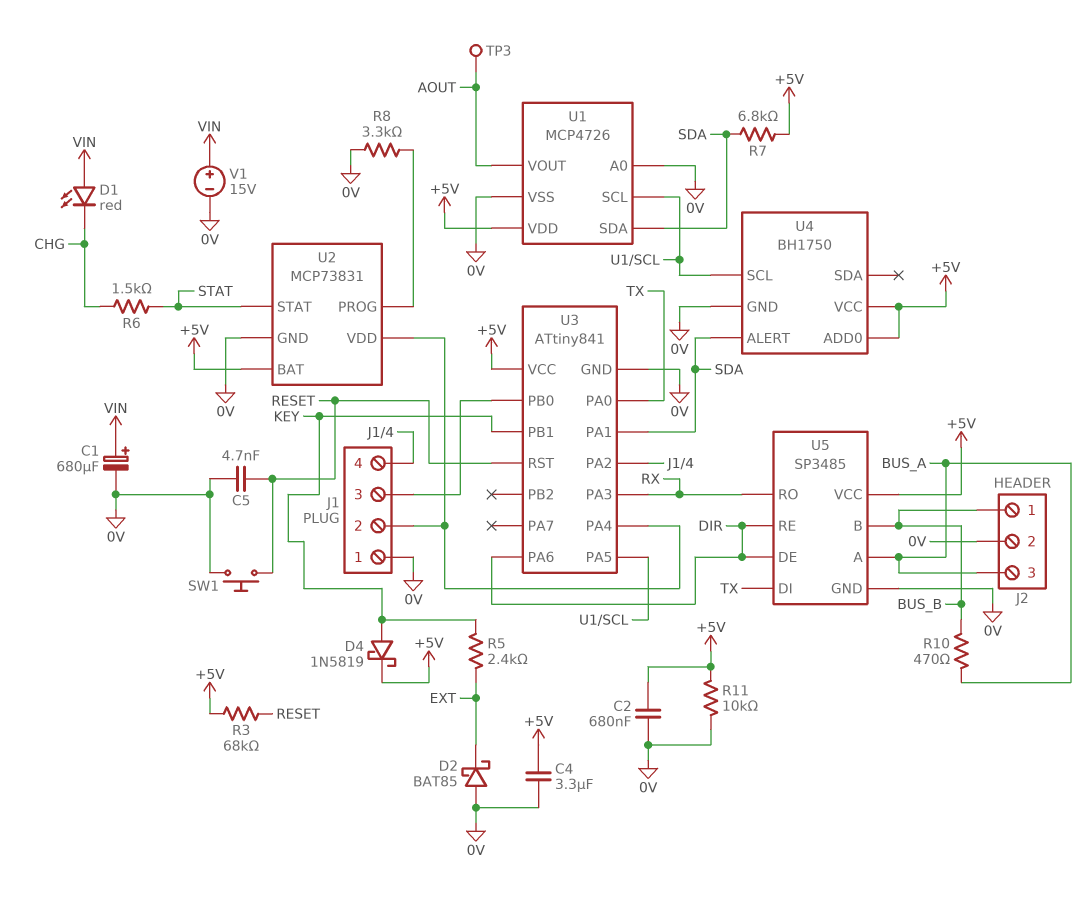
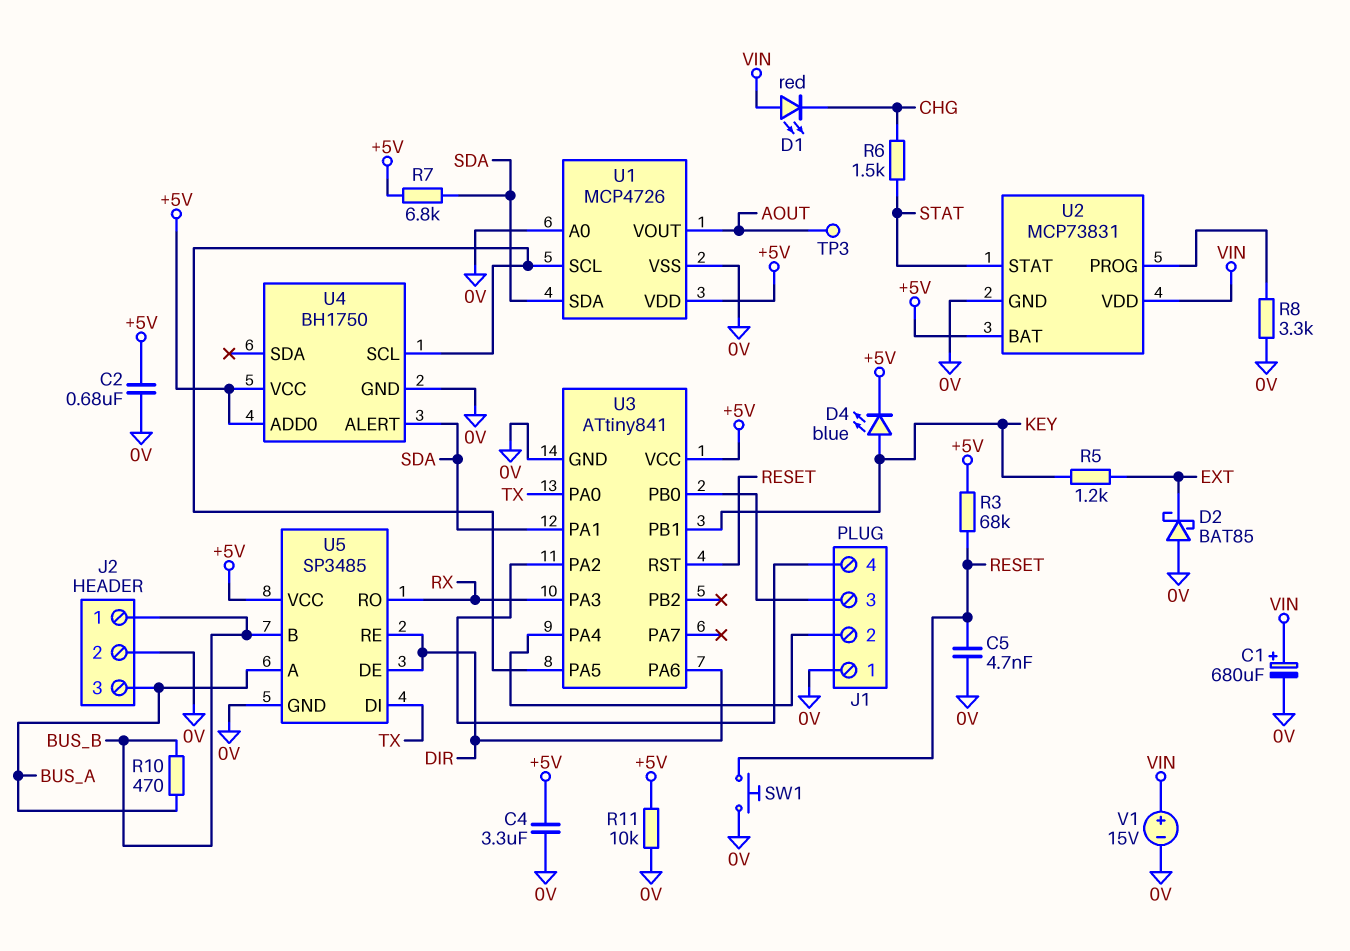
D4: schottky 1N5819 (A KEY, K +5V) -> LED blue (A KEY, K +5V)
R5: 2.4k (EXT, KEY) -> 1.2k (EXT, KEY)
U2 pin VDD: J1/2 -> VIN

